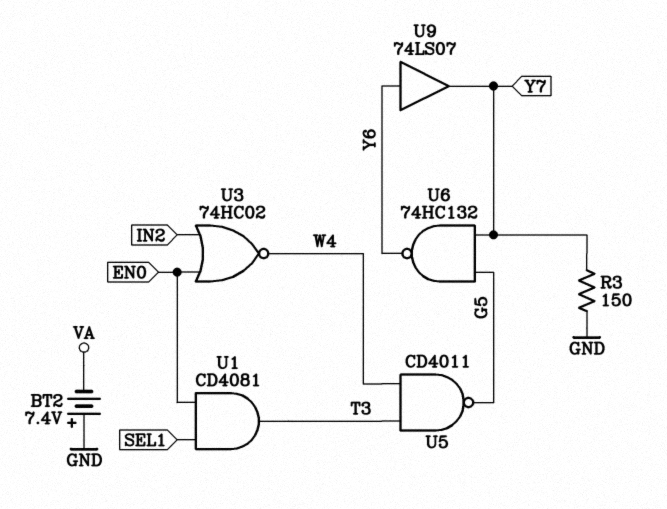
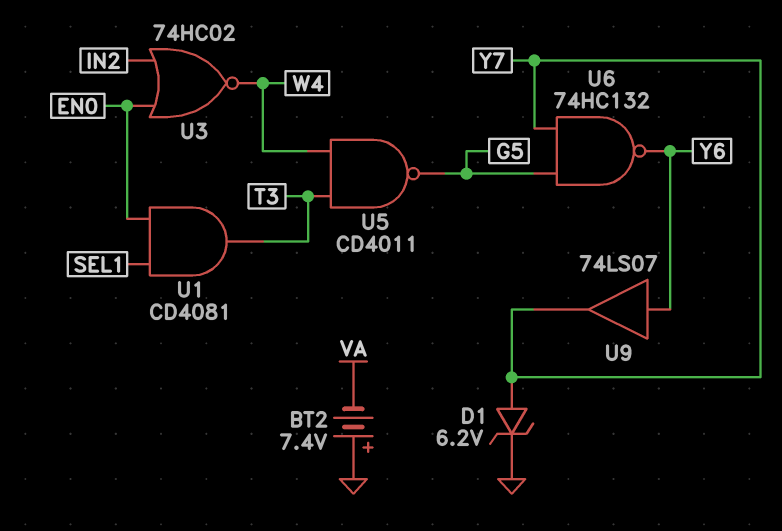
D1: none -> zener 6.2V (A Y7, K GND)
R3: 150 (GND, Y7) -> none

